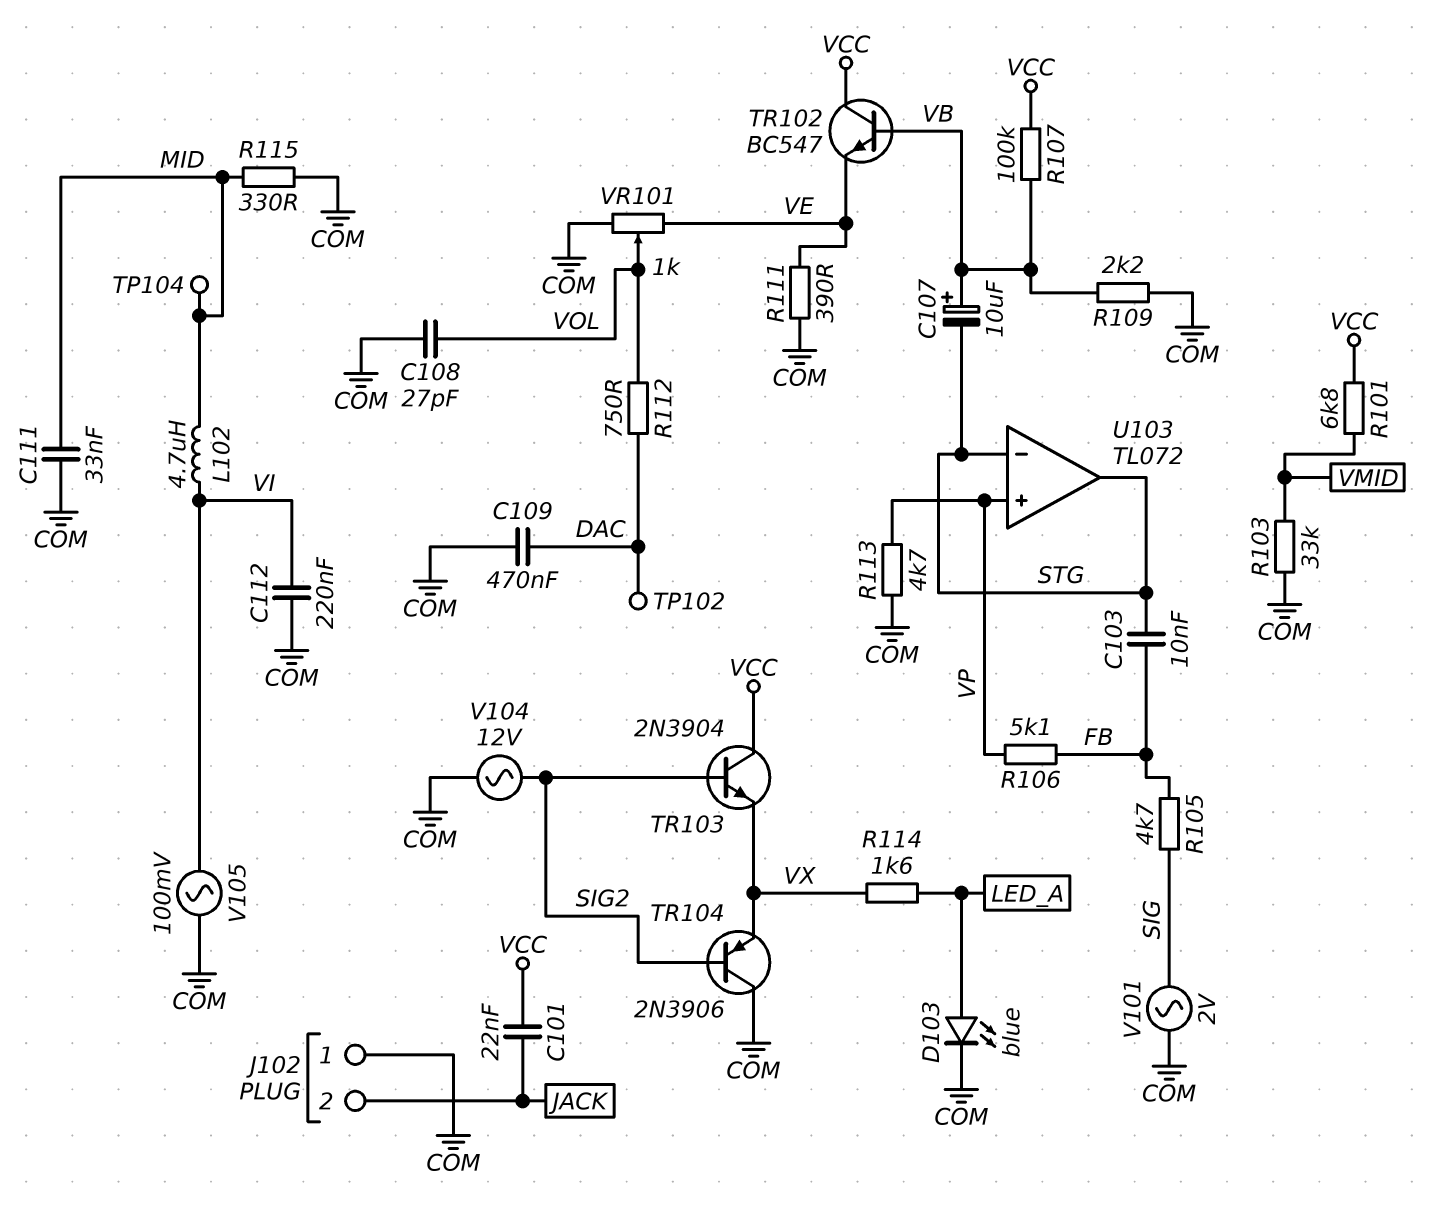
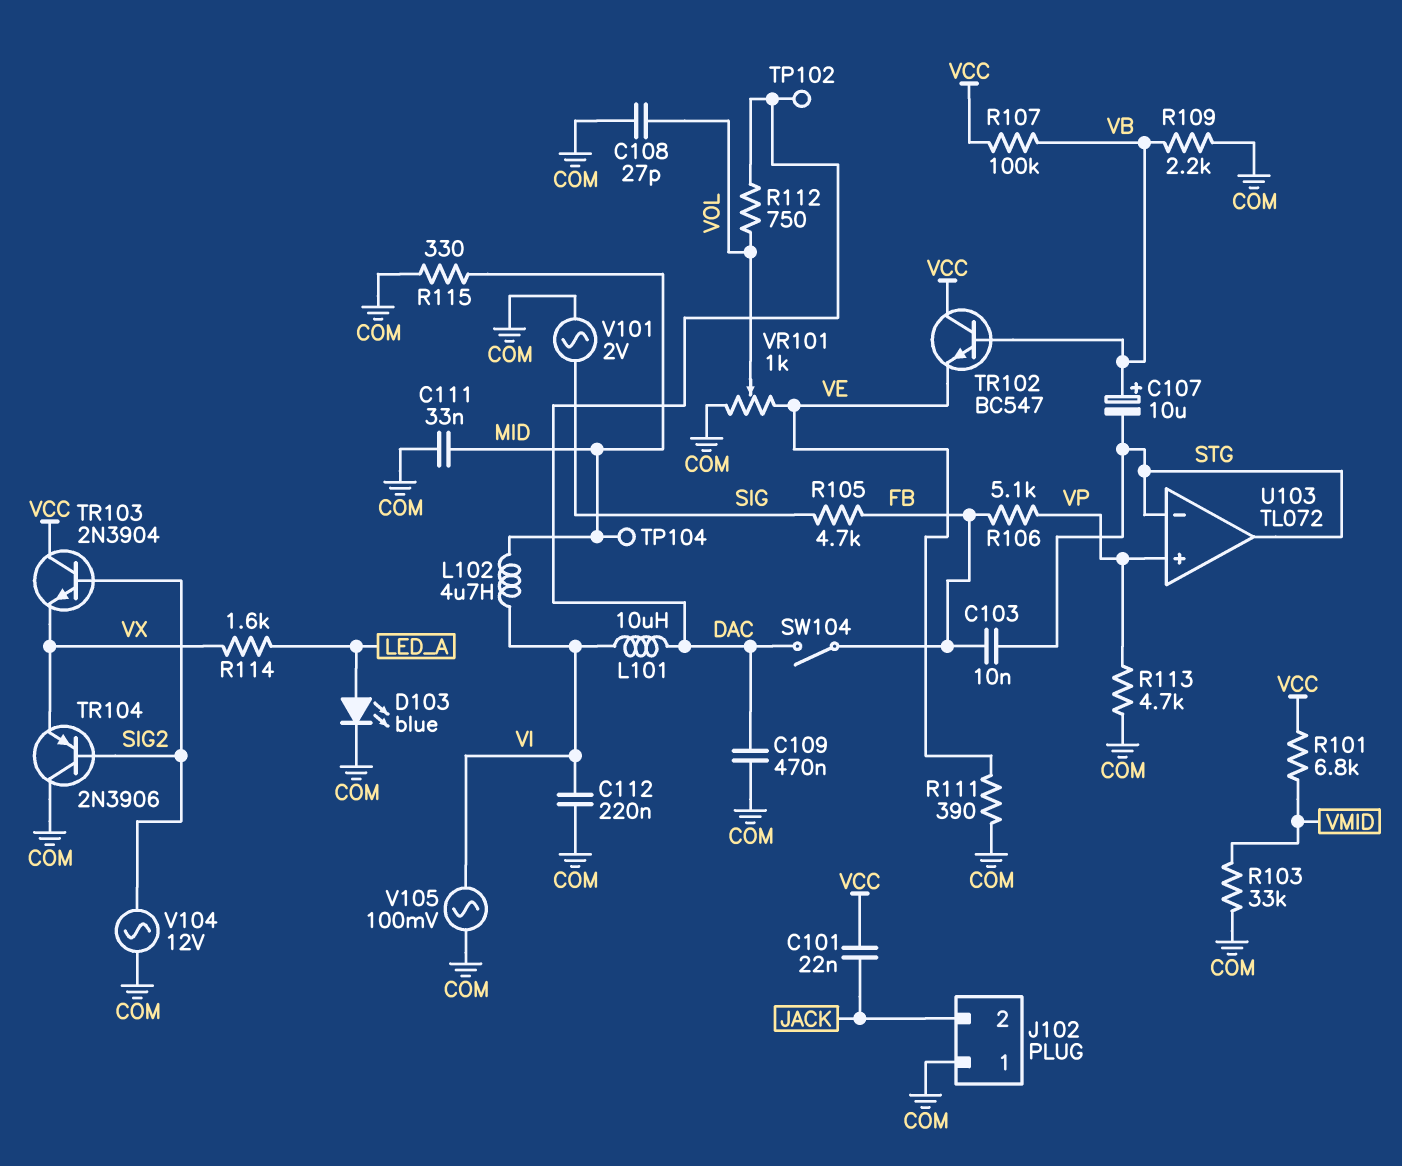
L101: none -> 10uH (DAC, VI)
SW104: none -> switch (DAC, FB)

